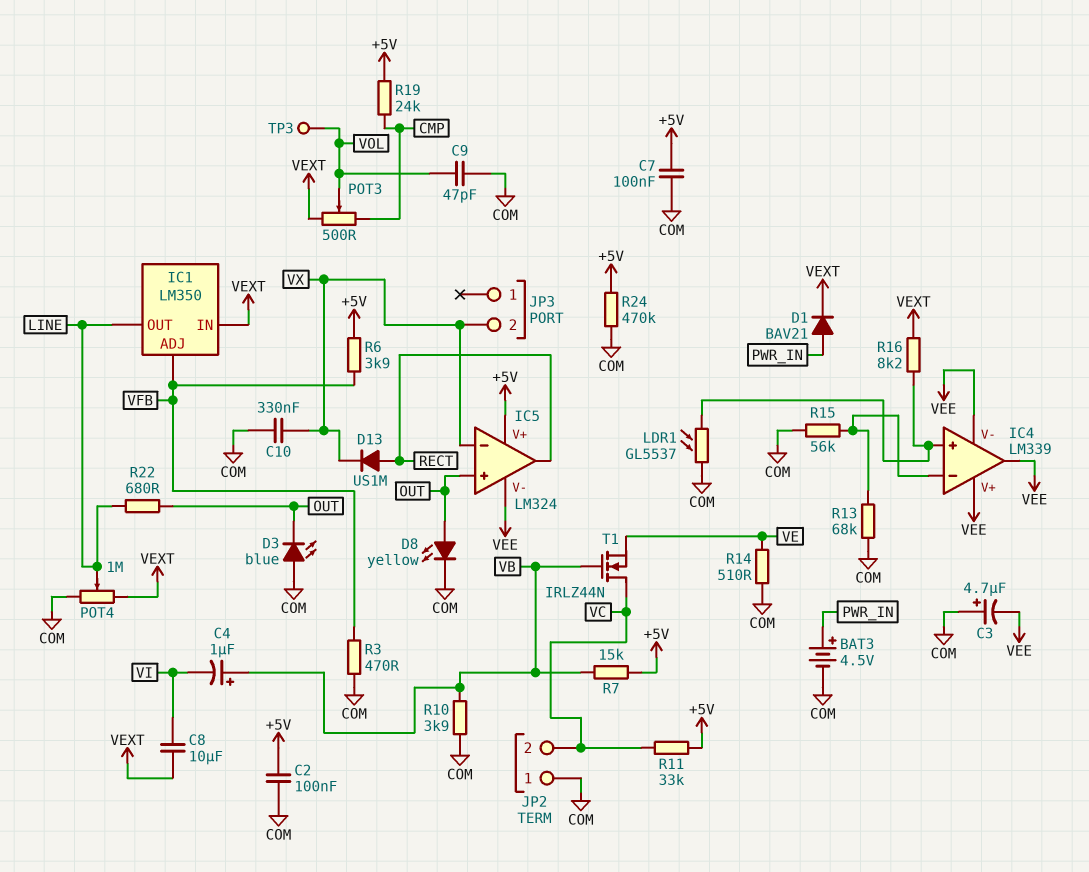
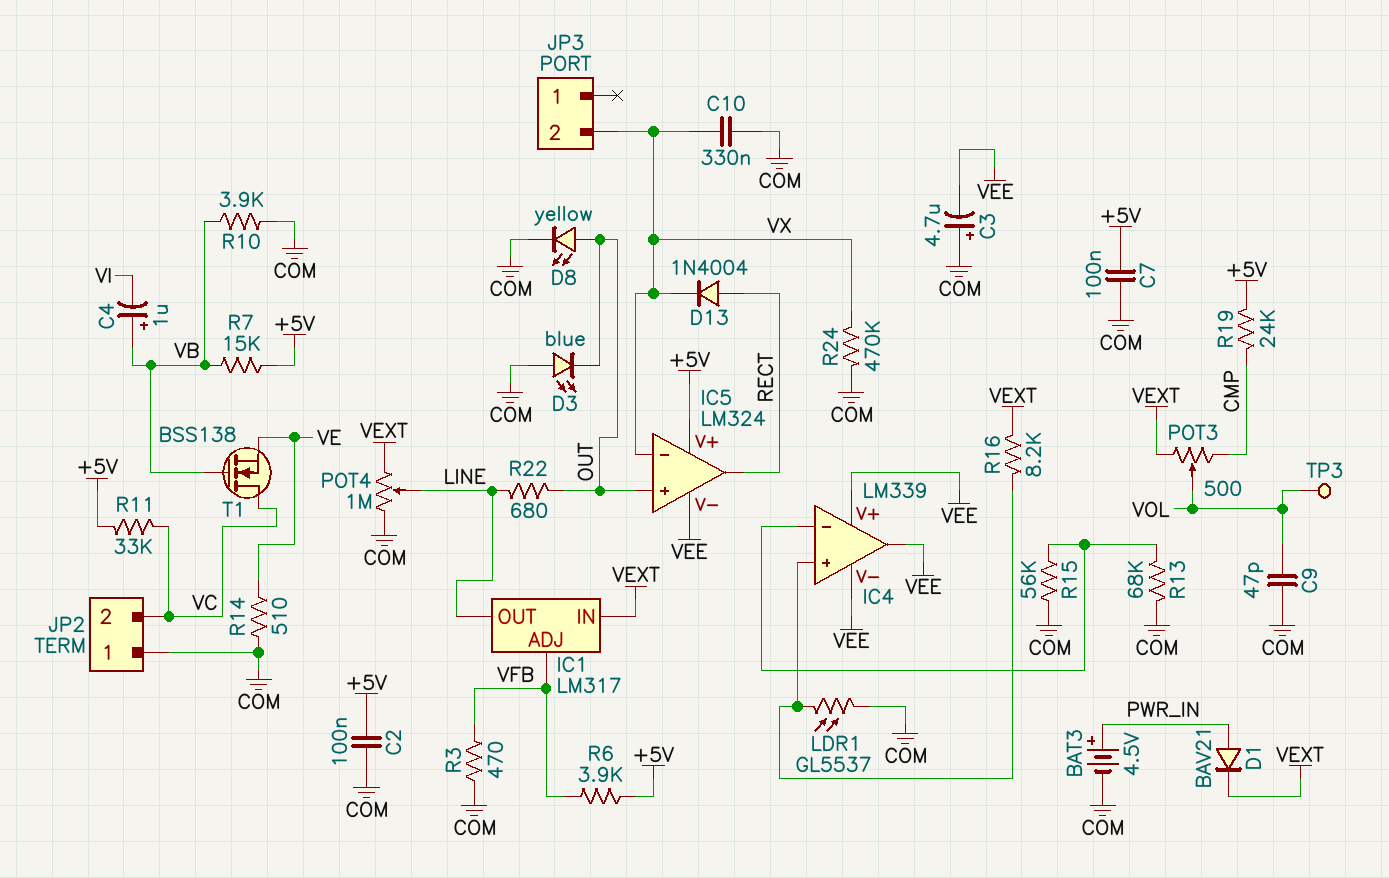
C8: 10uF (VEXT, VI) -> none
D13: diode US1M (A RECT, K VX) -> diode 1N4004 (A RECT, K VX)
IC1: LM350 -> LM317
R24: 470k (+5V, COM) -> 470k (COM, VX)
T1: NMOS IRLZ44N (G VB, D VC, S VE) -> NMOS BSS138 (G VB, D VC, S VE)

